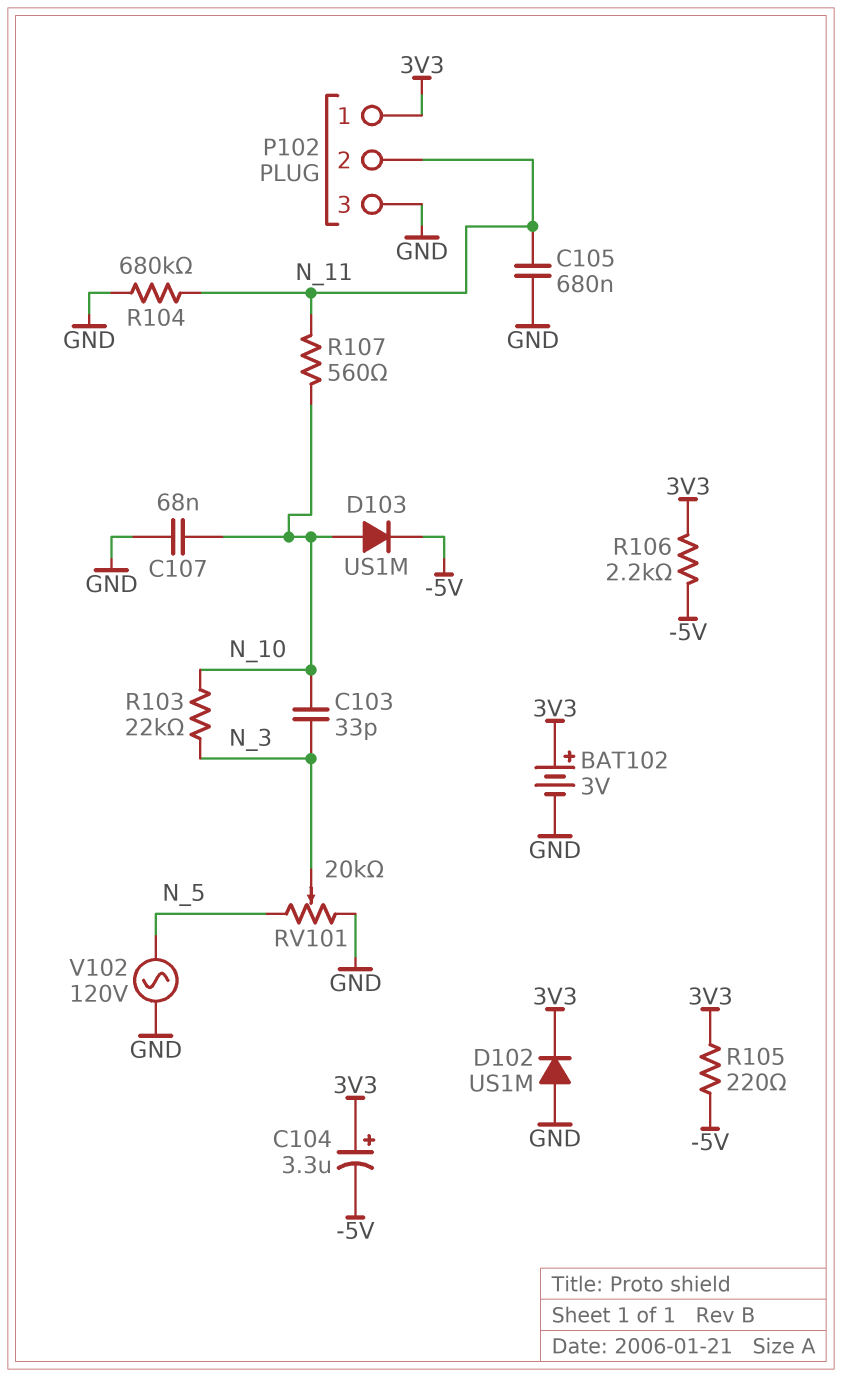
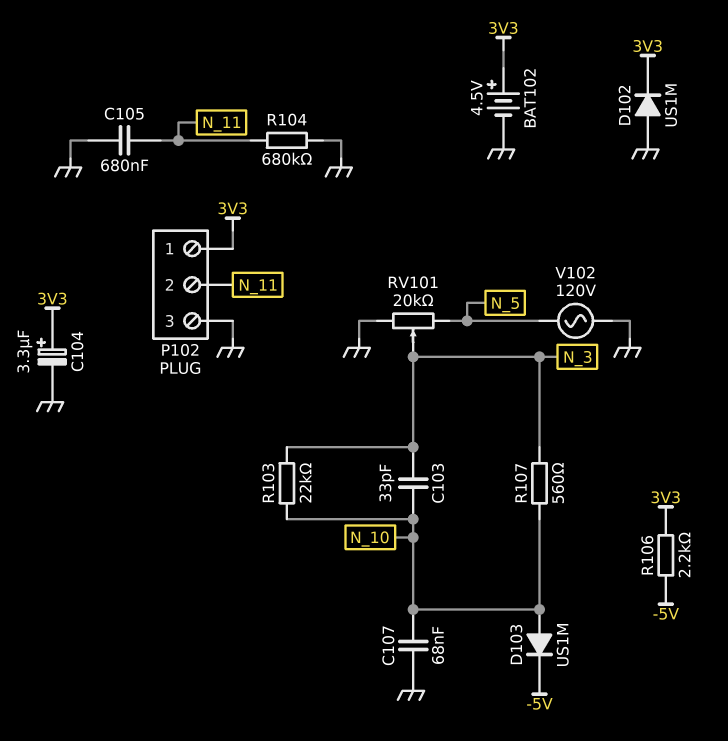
BAT102: 3V (plus 3V3, minus GND) -> 4.5V (plus 3V3, minus GND)
C104: 3.3uF (plus 3V3, minus -5V) -> 3.3uF (plus 3V3, minus GND)
R105: 220 (-5V, 3V3) -> none
R107: 560 (N_10, N_11) -> 560 (N_3, N_10)

